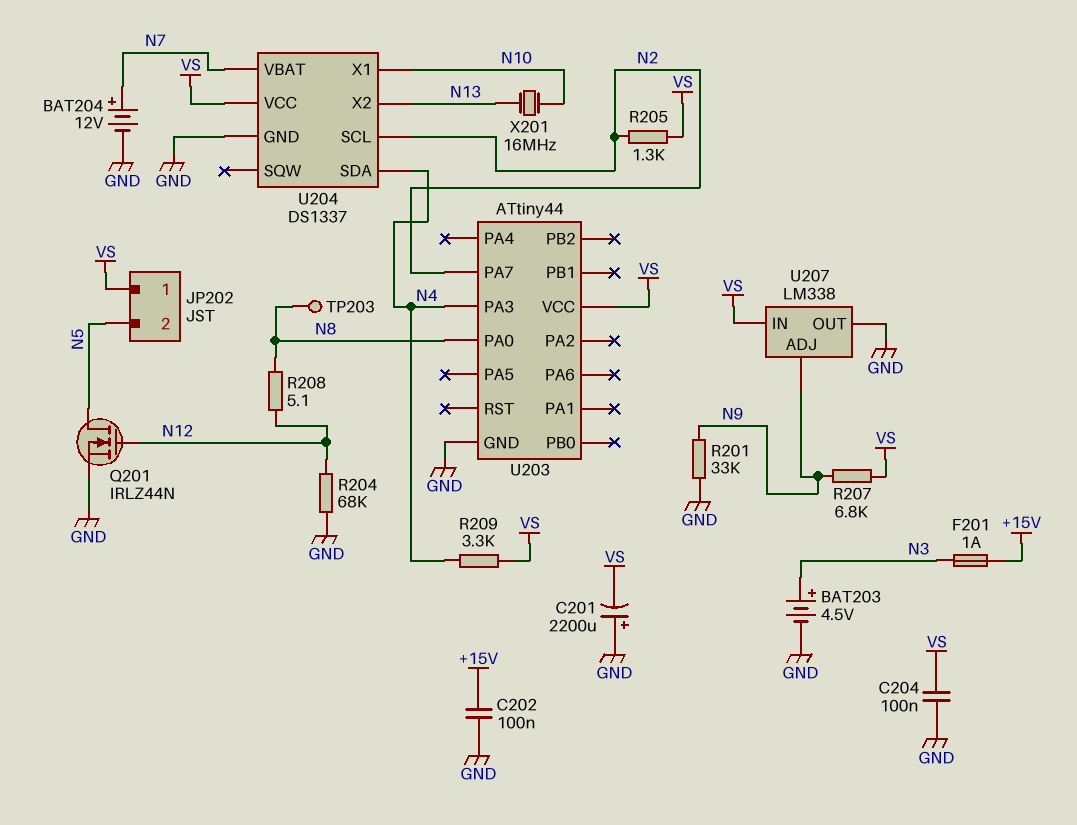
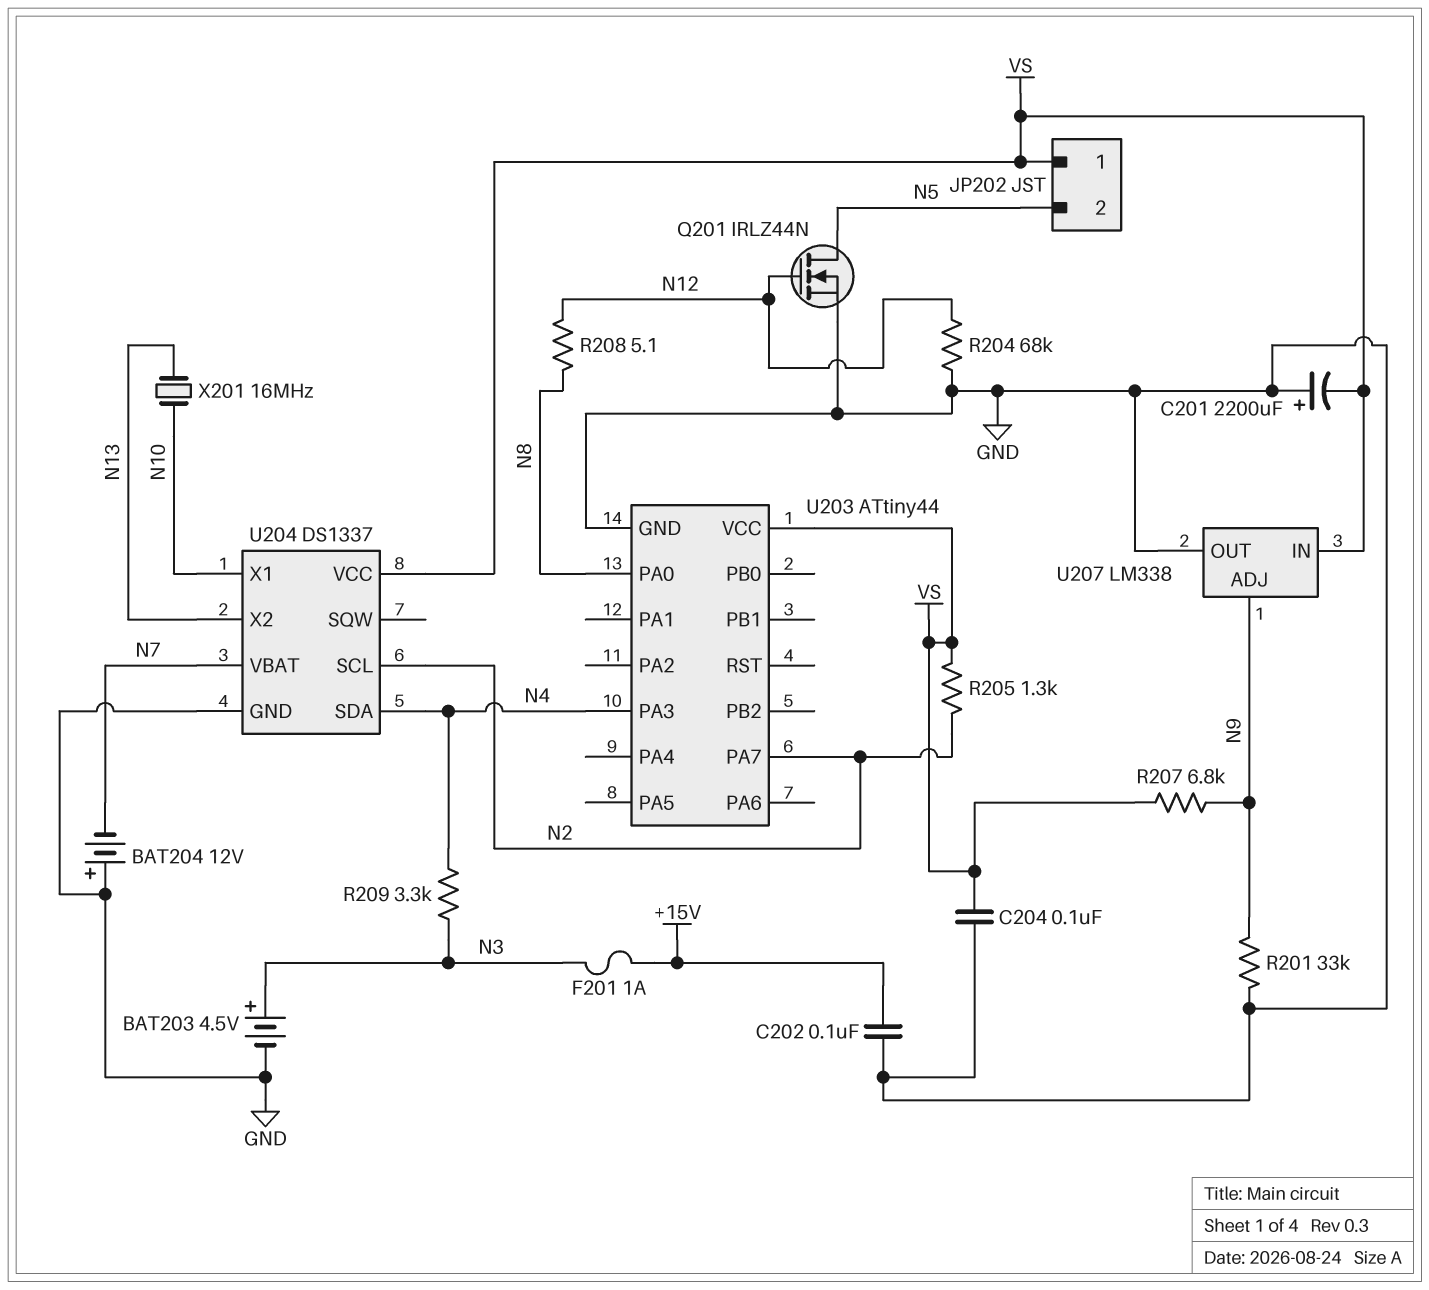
BAT204: 12V (plus N7, minus GND) -> 12V (plus GND, minus N7)
R209: 3.3k (N4, VS) -> 3.3k (N3, N4)
TP203: test point (N8) -> none

